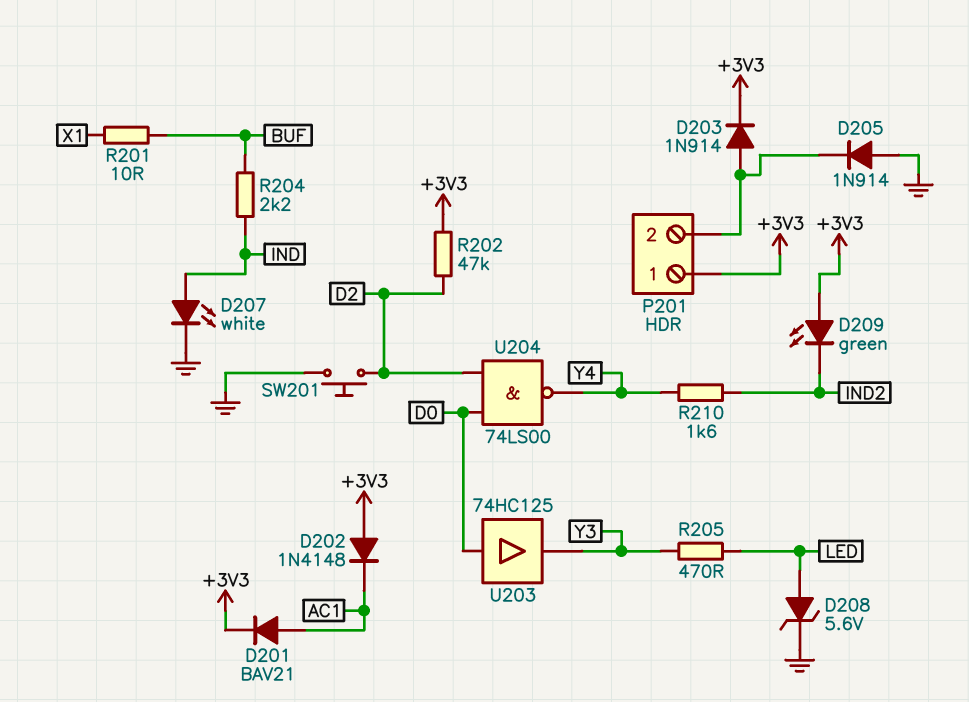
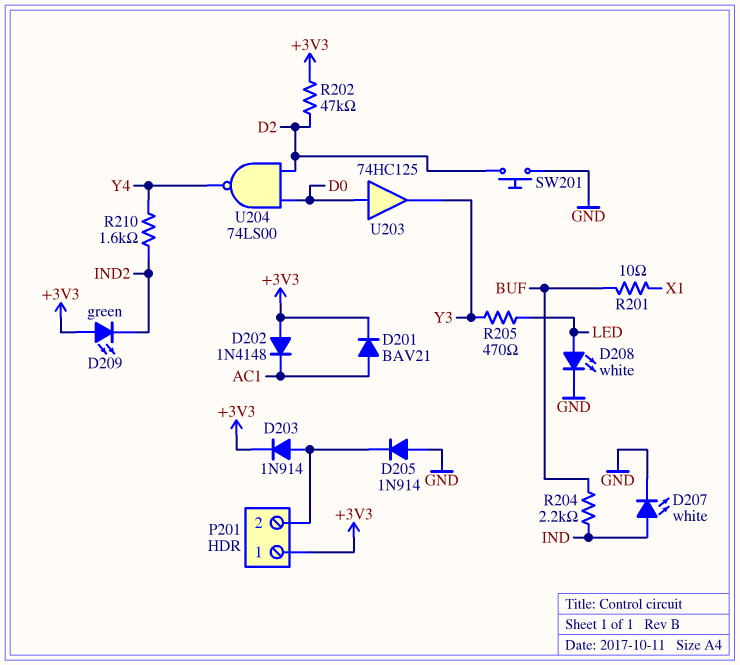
D208: zener 5.6V (A LED, K GND) -> LED white (A LED, K GND)

